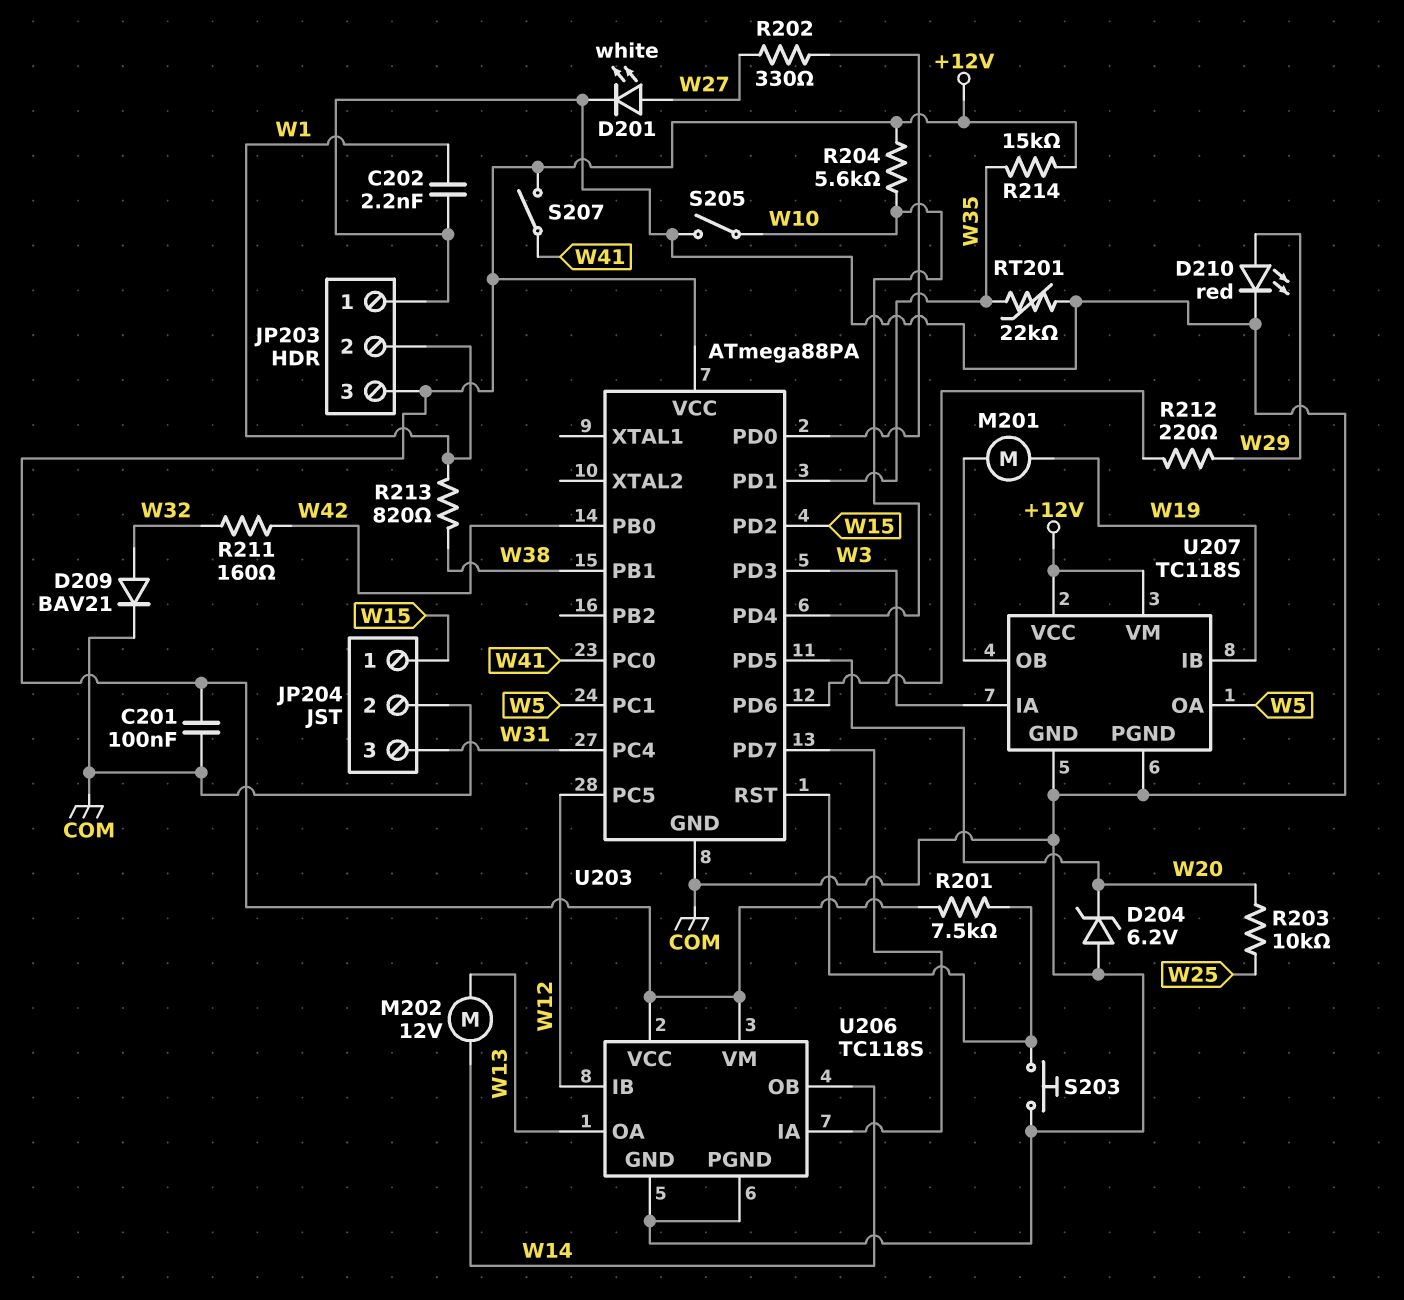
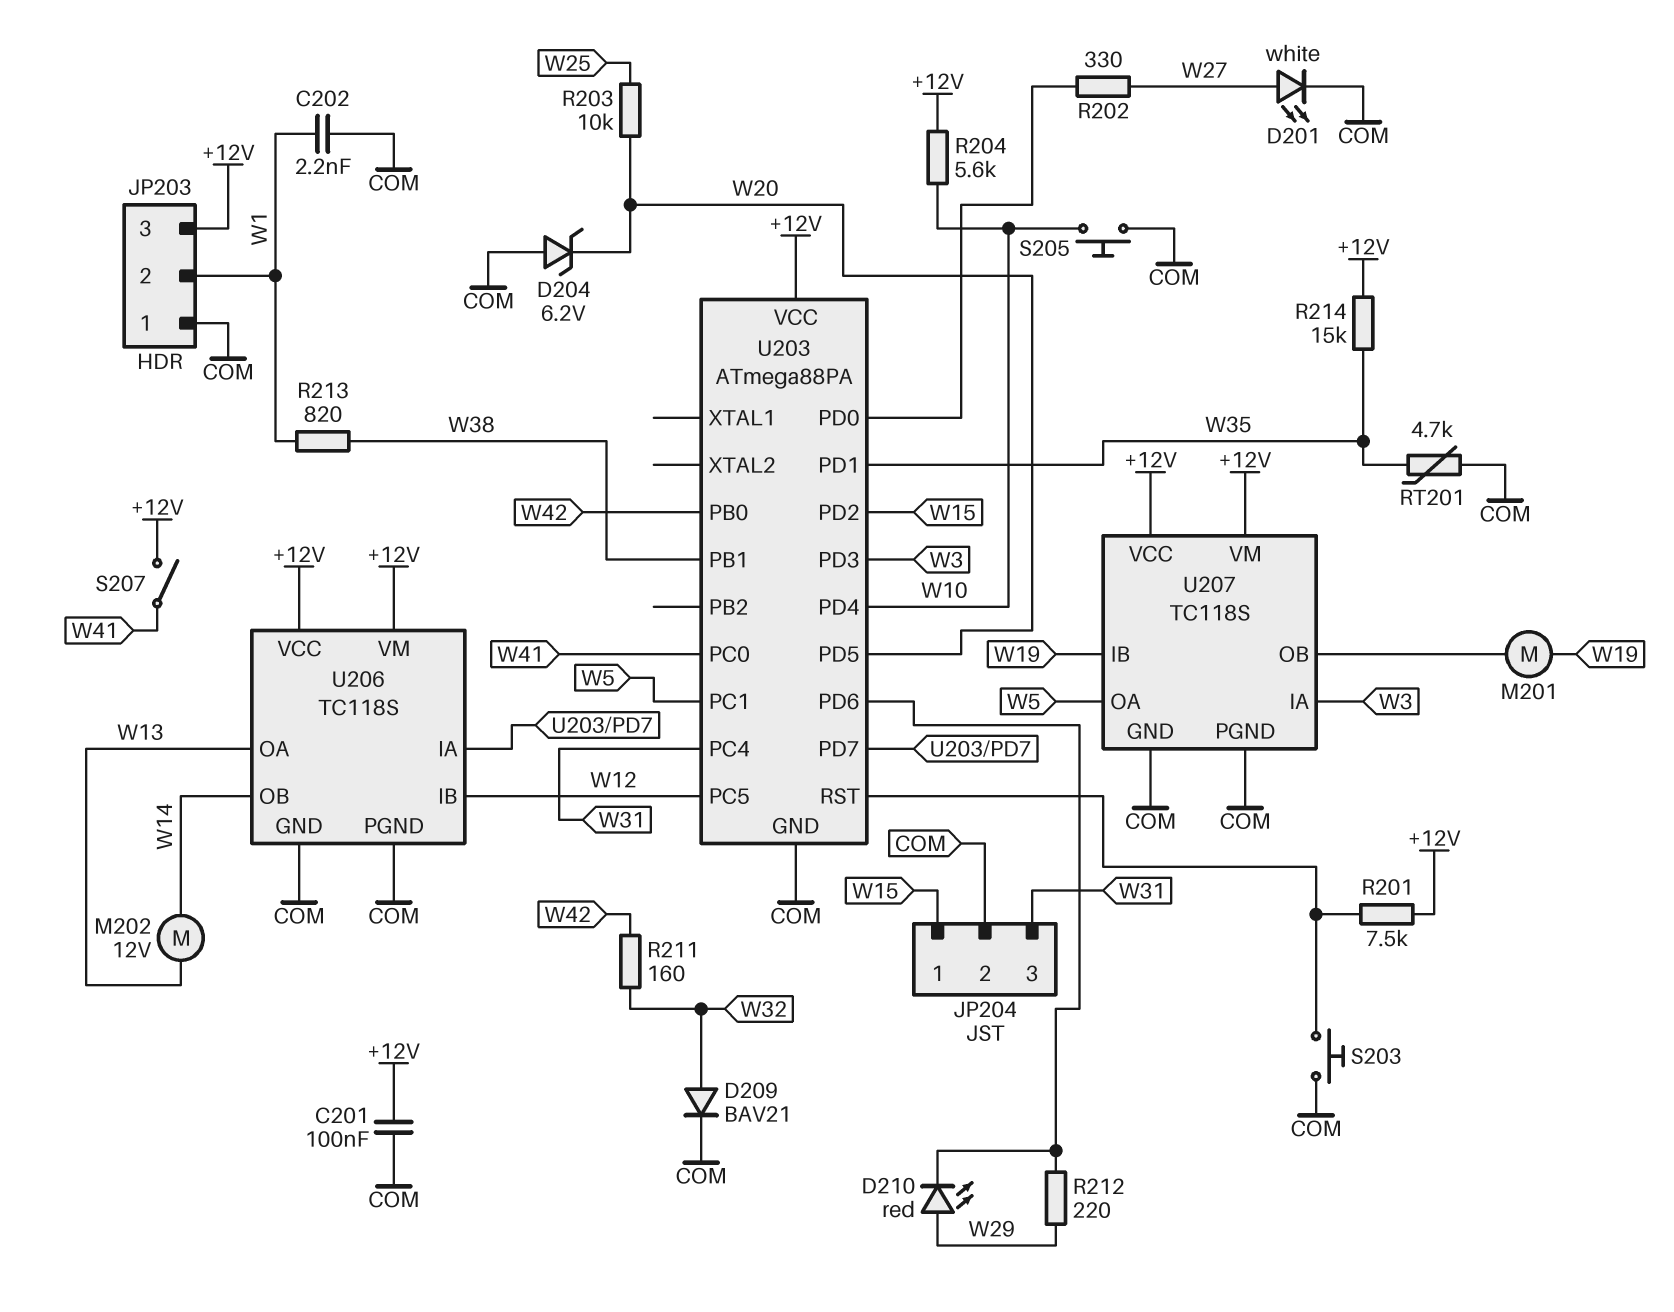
D210: LED red (A W29, K COM) -> LED red (A W29, K U203/PD6)
RT201: 22k (COM, W35) -> 4.7k (COM, W35)
S205: switch (COM, W10) -> button (COM, W10)

